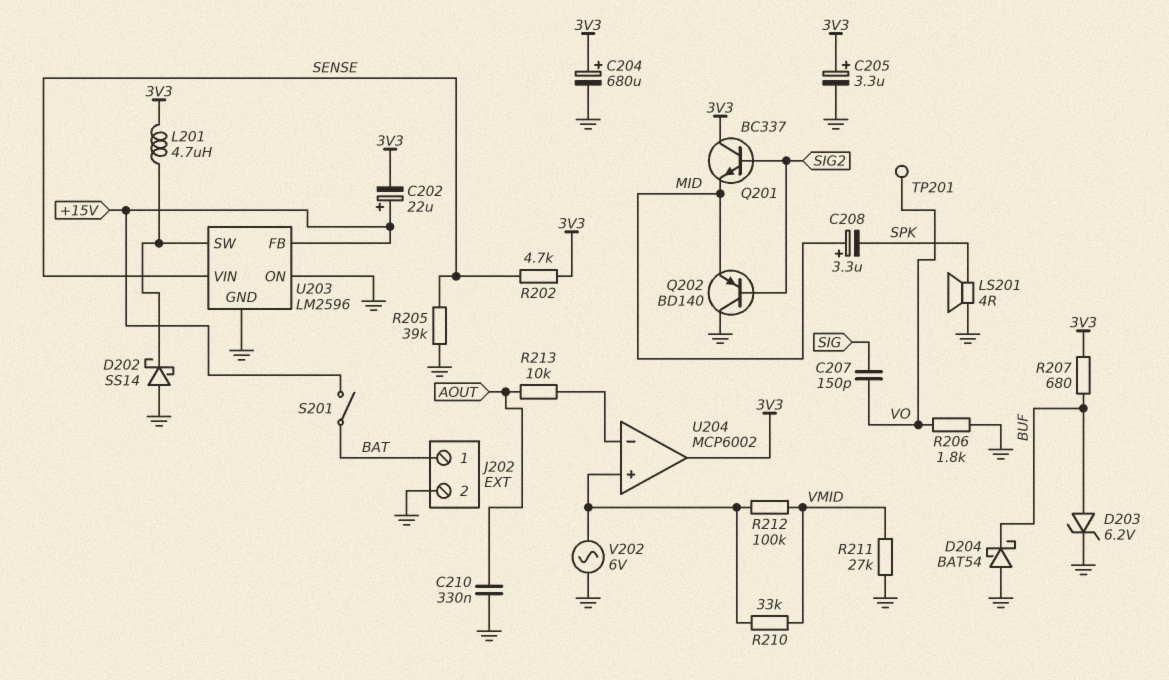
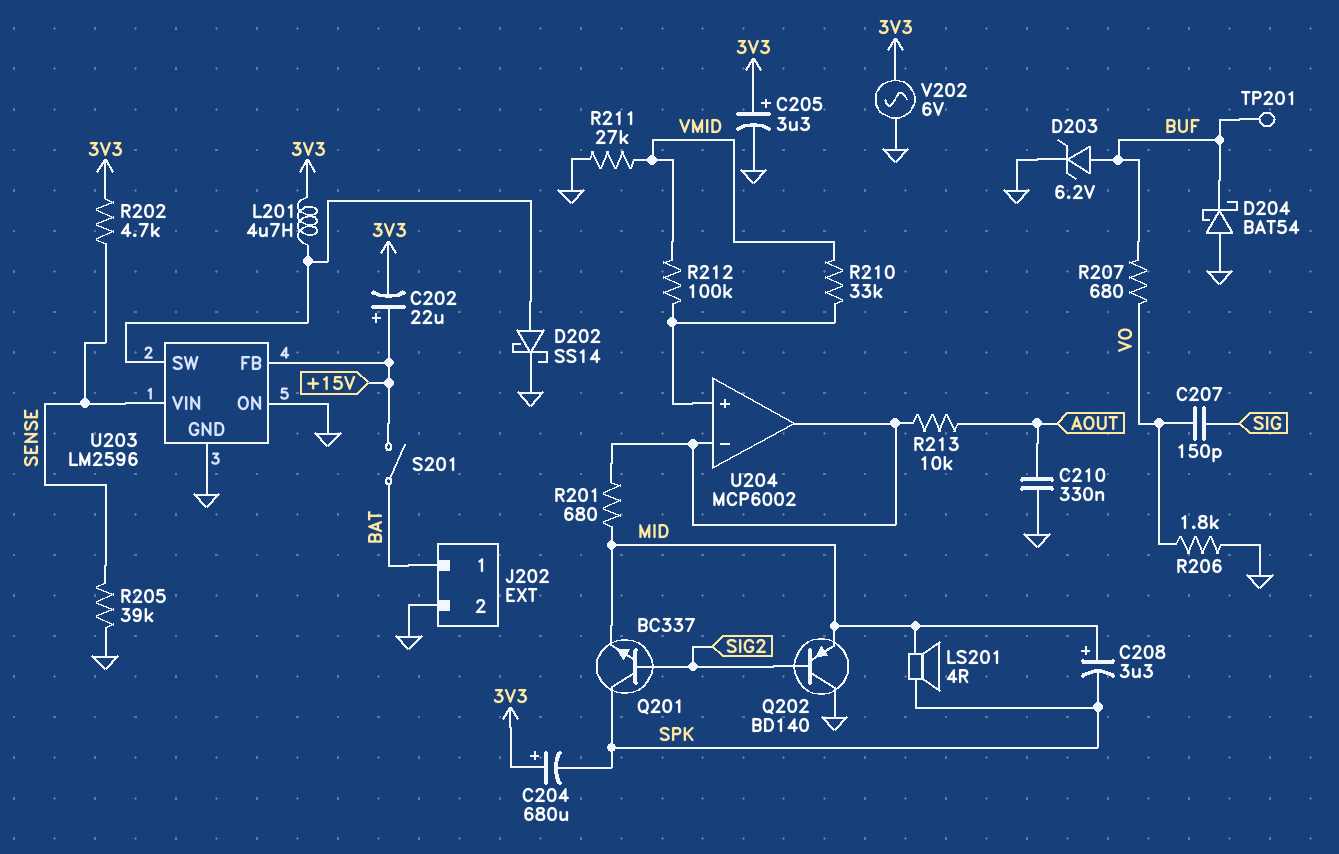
C204: 680uF (plus 3V3, minus GND) -> 680uF (plus 3V3, minus SPK)
D202: schottky SS14 (A GND, K U203/SW) -> schottky SS14 (A U203/SW, K GND)
LS201: speaker 4R (GND, SPK) -> speaker 4R (MID, SPK)
Q201: NPN BC337 (B SIG2, C 3V3, E MID) -> NPN BC337 (B SIG2, C SPK, E MID)
R201: none -> 680 (MID, U204/in-)
R207: 680 (3V3, BUF) -> 680 (BUF, VO)
TP201: test point (VO) -> test point (BUF)
U204 pin out: 3V3 -> U204/in-
V202: AC 6V (GND, U204/in+) -> AC 6V (3V3, GND)

